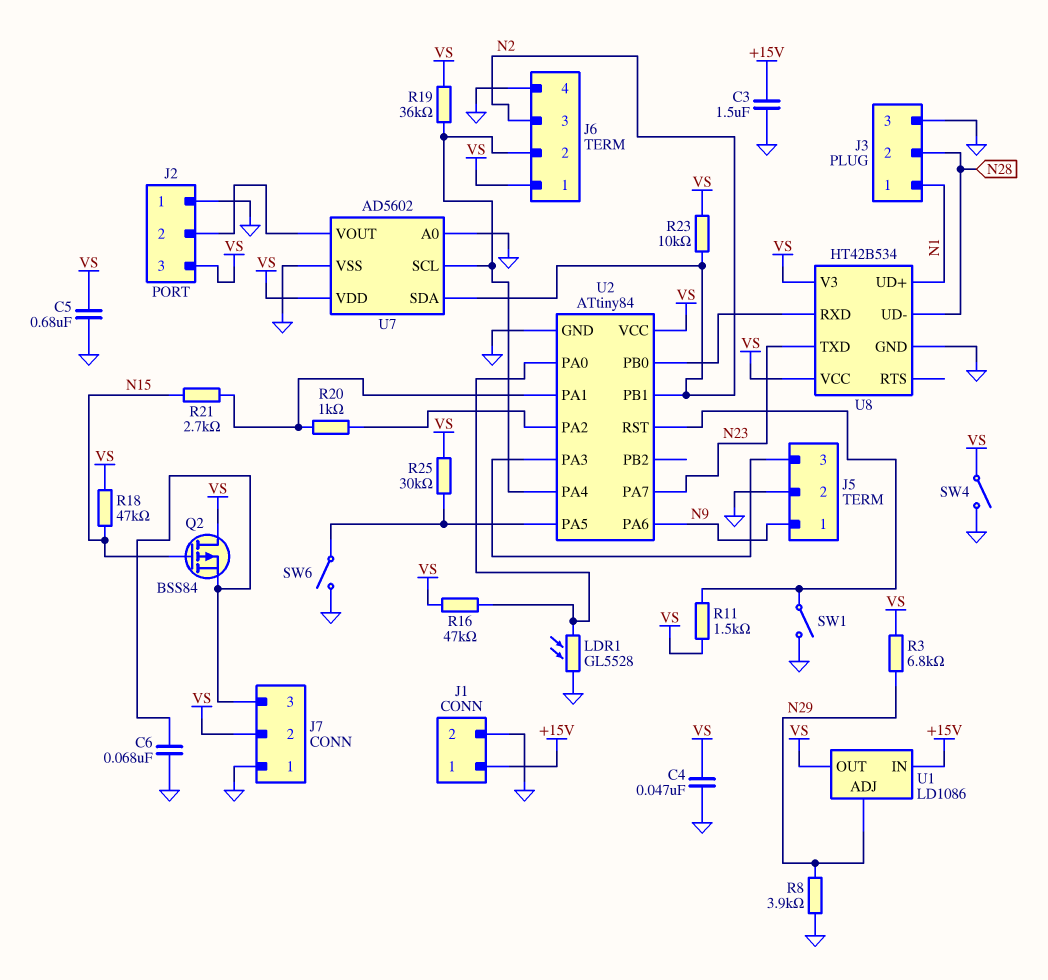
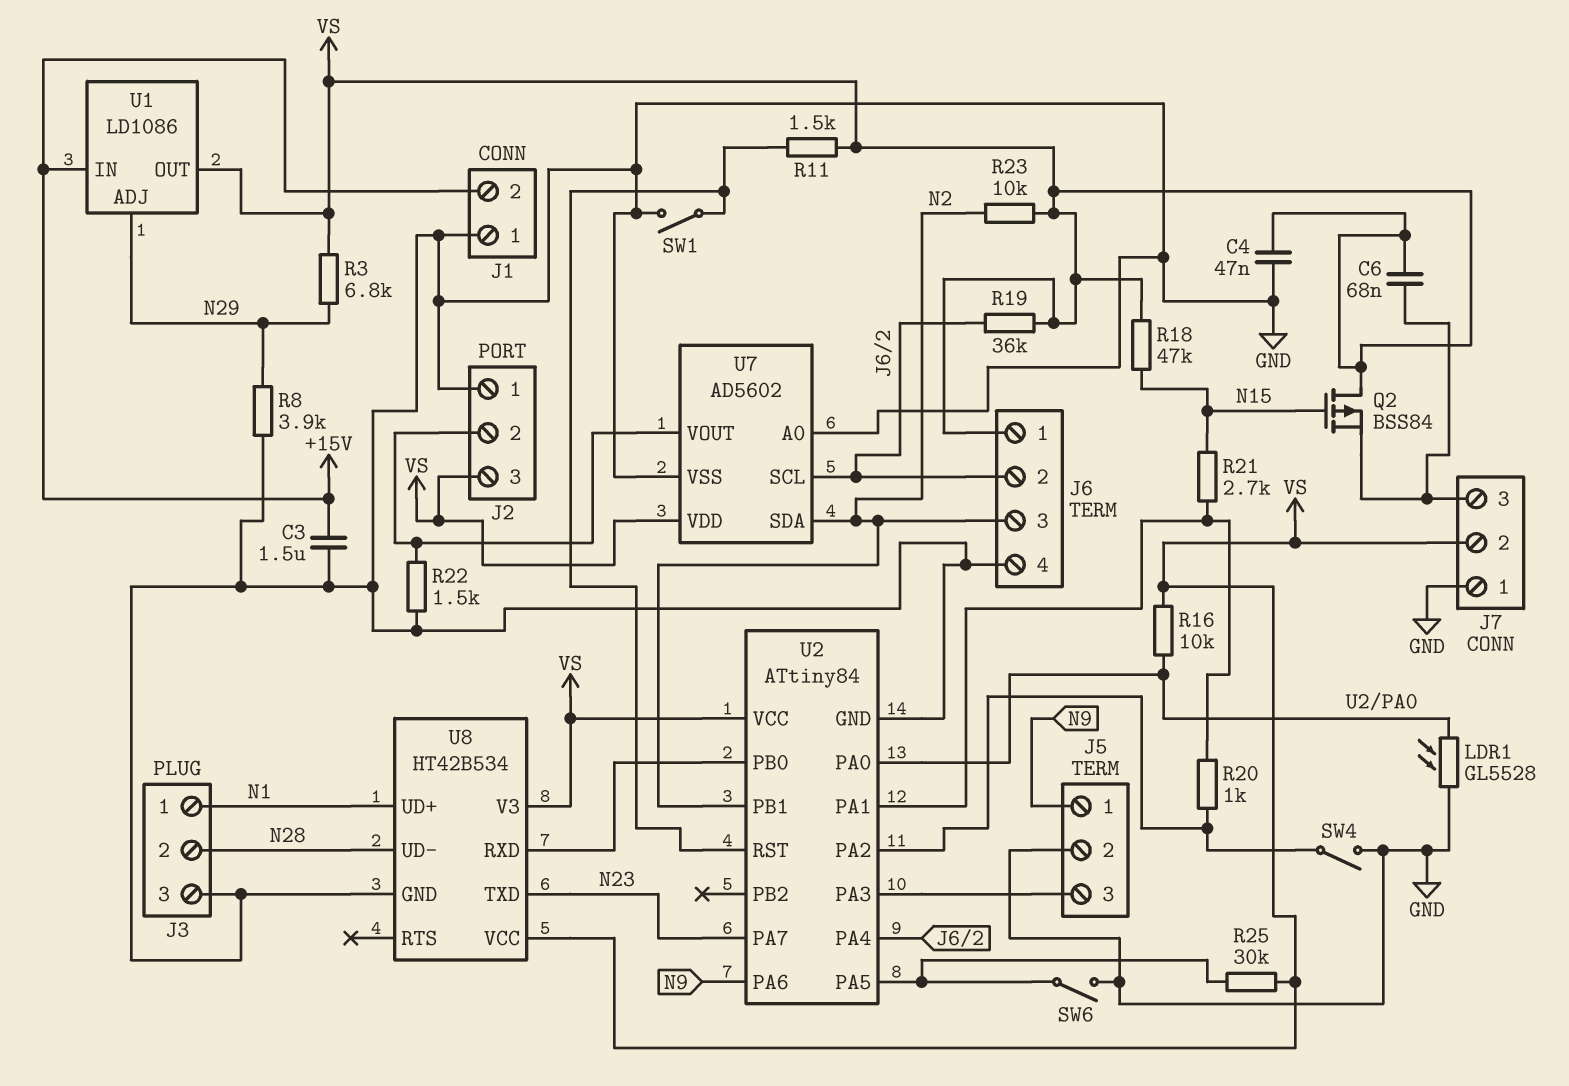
C5: 680nF (GND, VS) -> none
C6: 68nF (GND, J7/3) -> 68nF (J7/3, VS)
J1 pin 1: +15V -> GND
J1 pin 2: GND -> +15V
R16: 47k (U2/PA0, VS) -> 10k (U2/PA0, VS)
R22: none -> 1.5k (GND, J2/2)
SW4: switch (GND, VS) -> switch (GND, U2/PA2)

